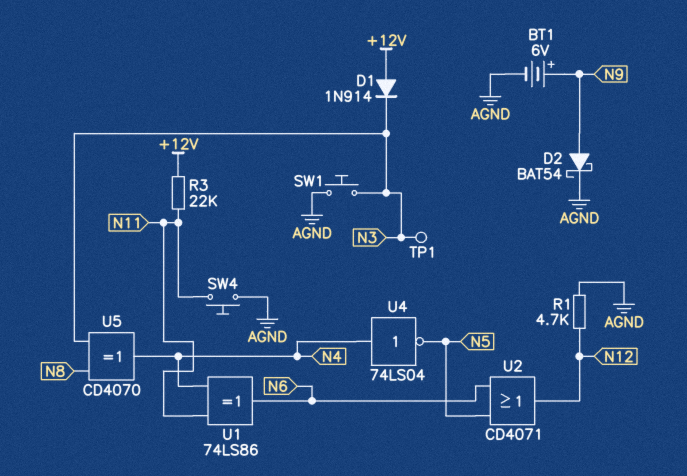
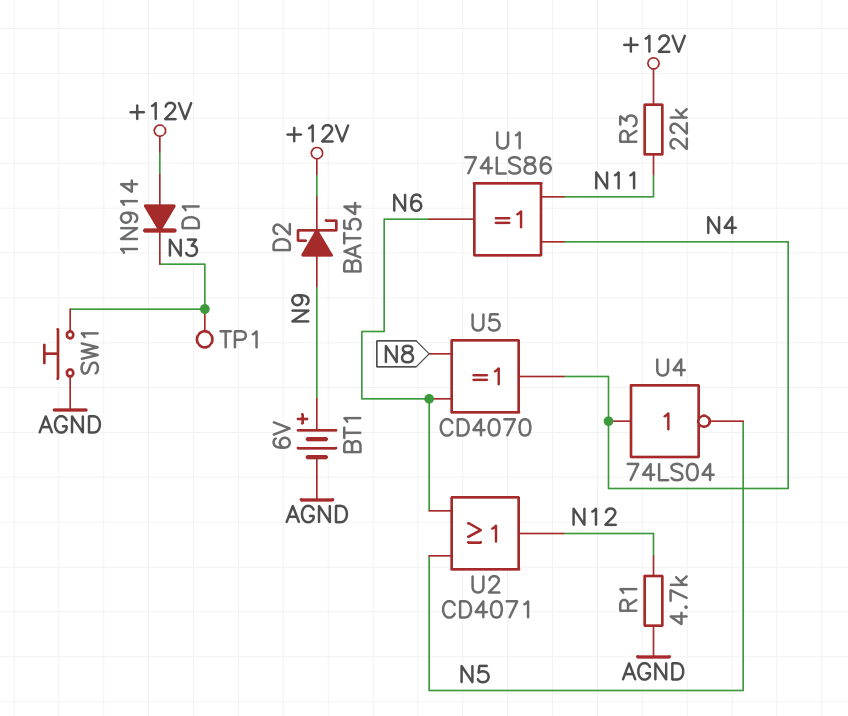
D2: schottky BAT54 (A N9, K AGND) -> schottky BAT54 (A N9, K +12V)
SW4: button (AGND, N11) -> none
U5: XOR CD4070 (in N3, in N8, out N4) -> XOR CD4070 (in N6, in N8, out N4)

